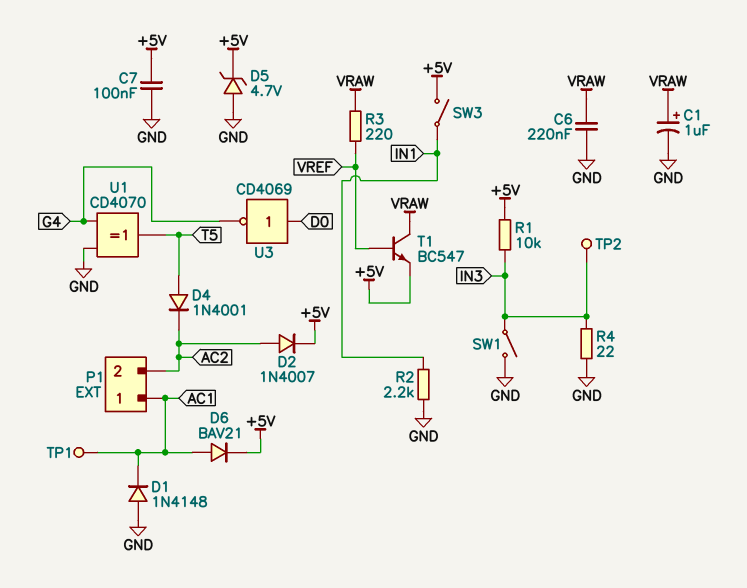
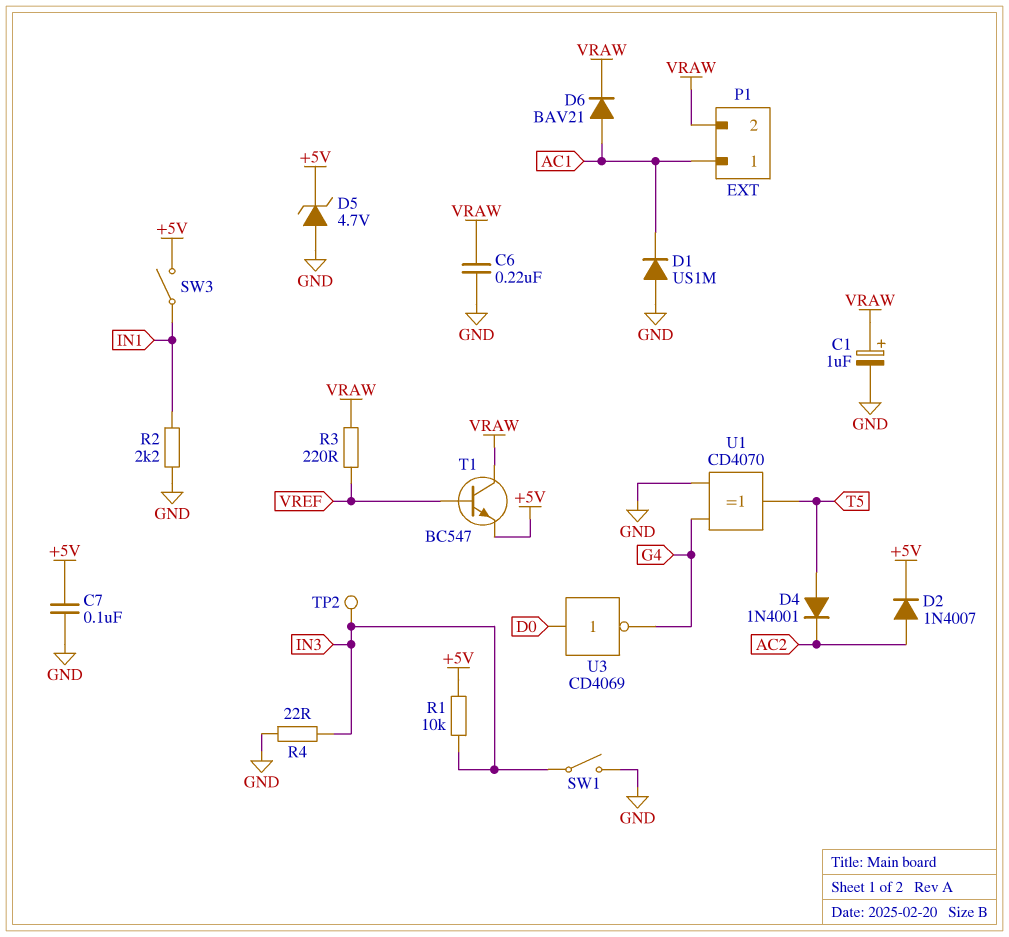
D1: diode 1N4148 (A GND, K AC1) -> diode US1M (A GND, K AC1)
D6: diode BAV21 (A AC1, K +5V) -> diode BAV21 (A AC1, K VRAW)
P1 pin 2: AC2 -> VRAW
TP1: test point (AC1) -> none

